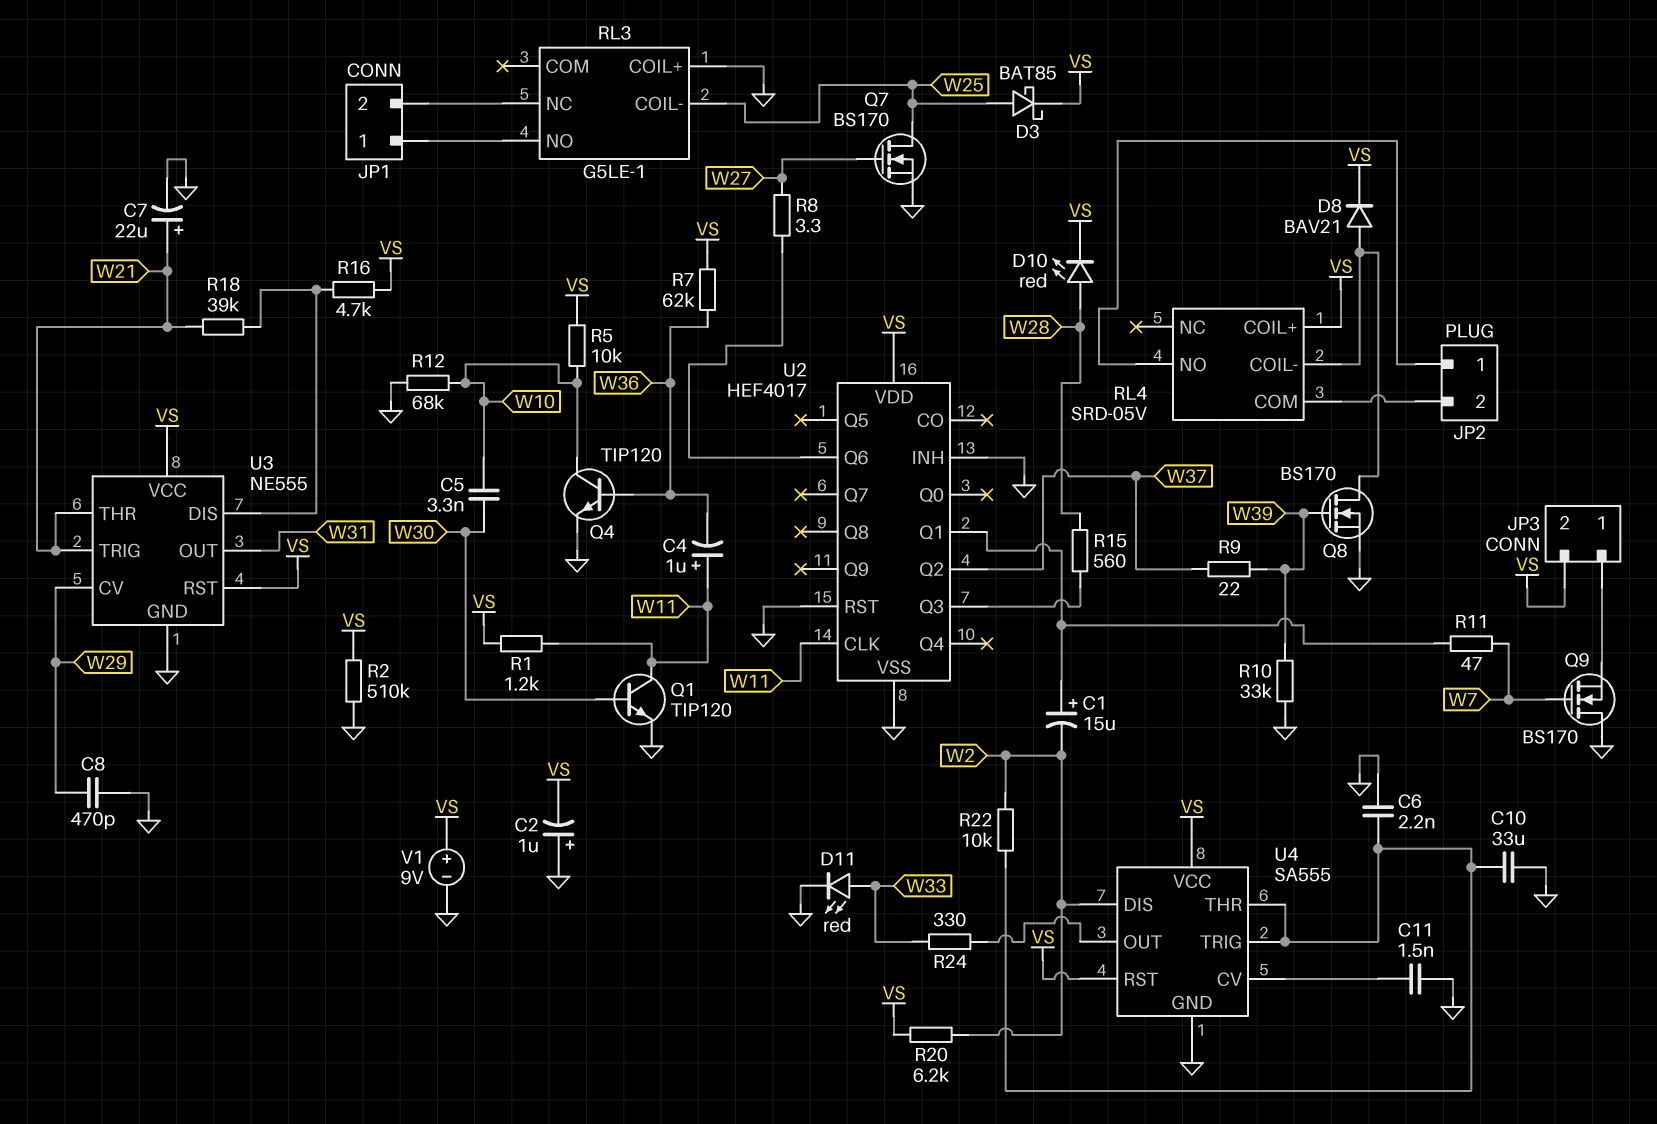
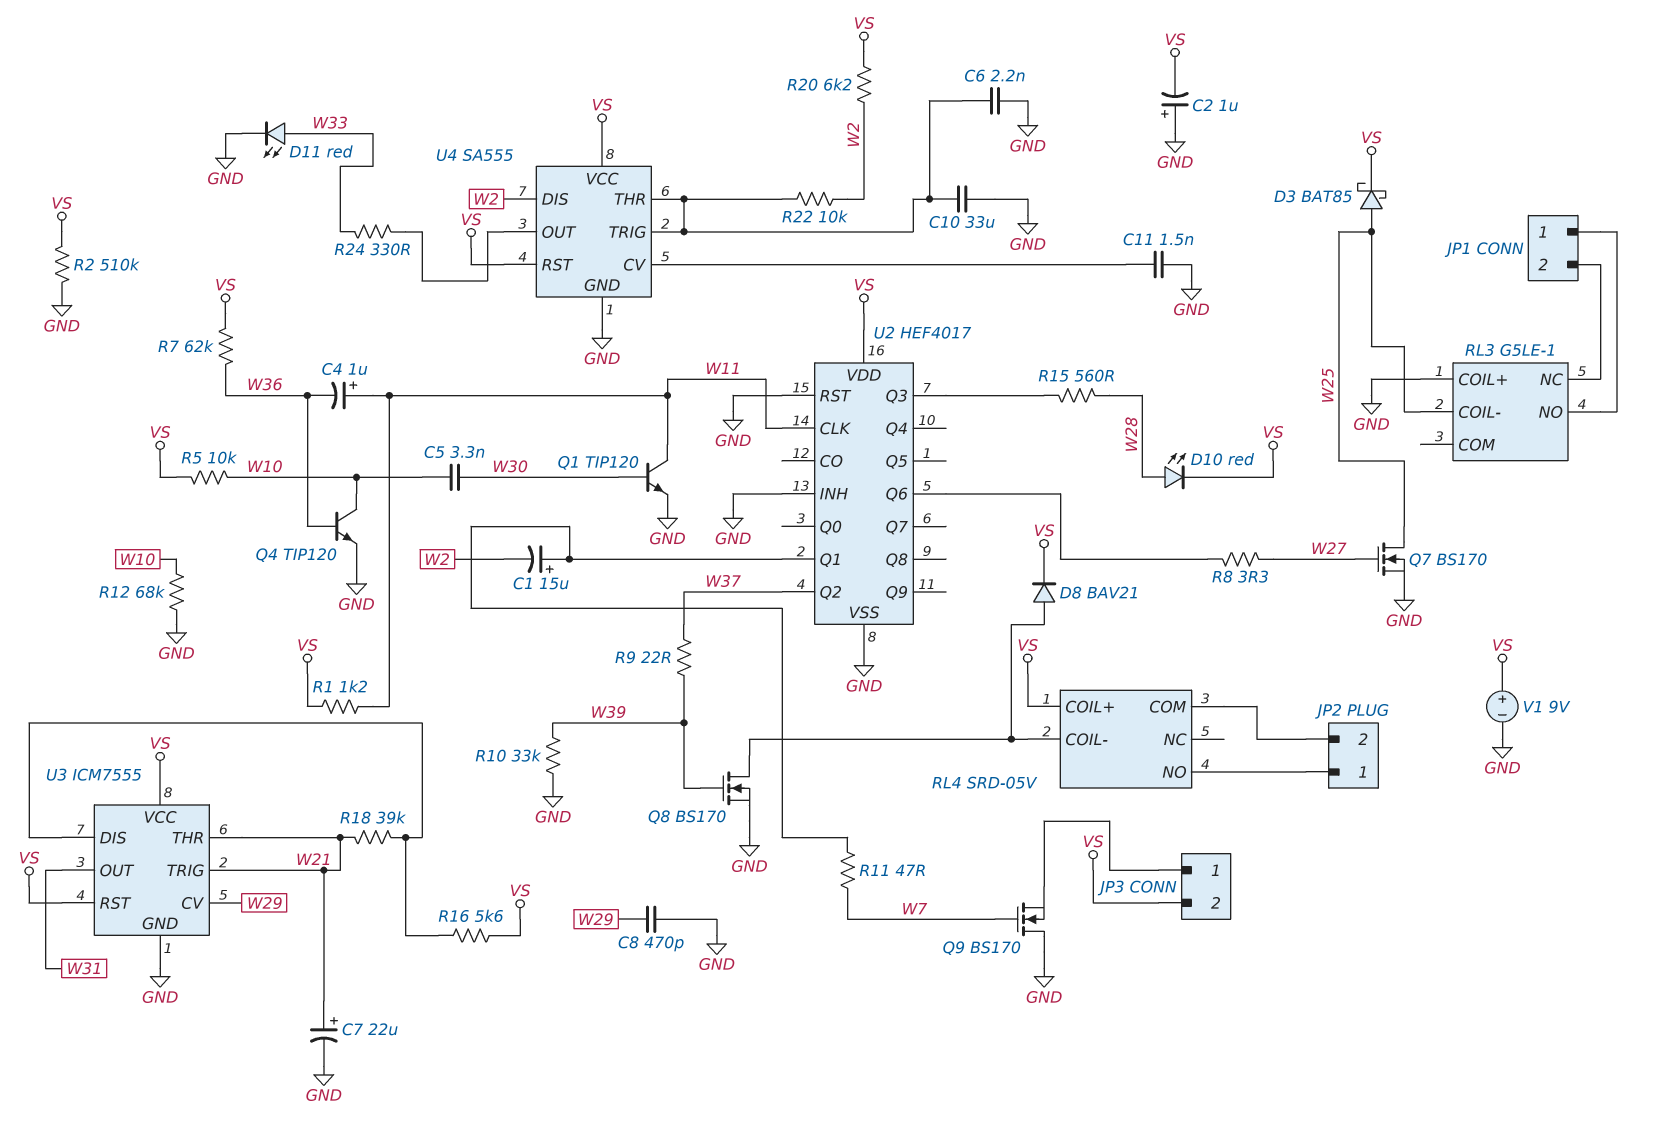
R16: 4.7k (U3/DIS, VS) -> 5.6k (U3/DIS, VS)
U3: NE555 -> ICM7555

